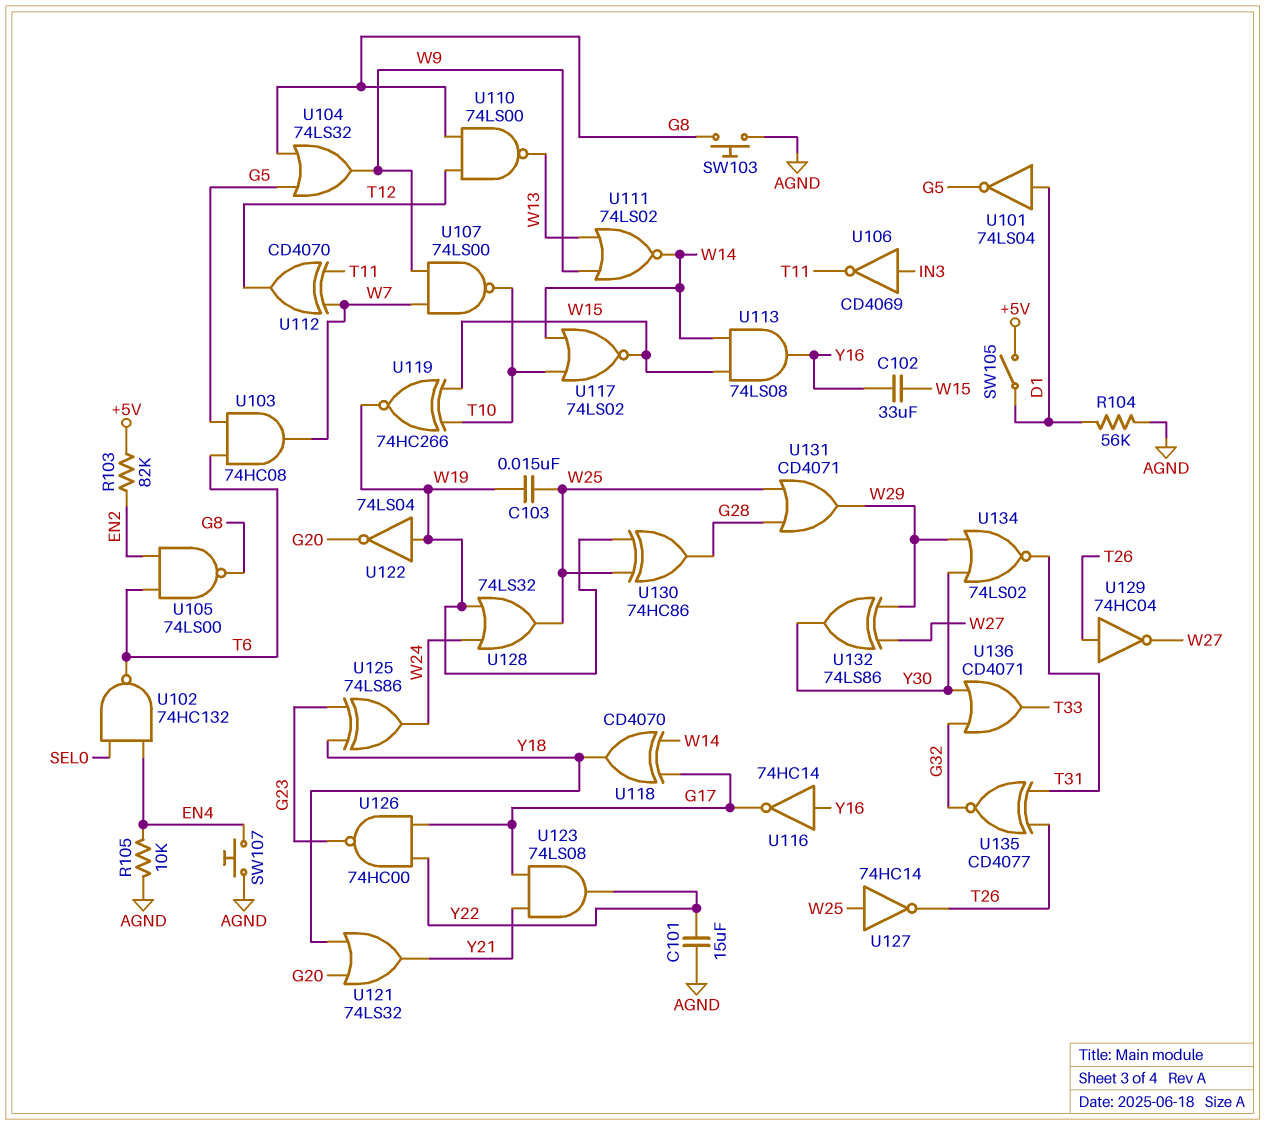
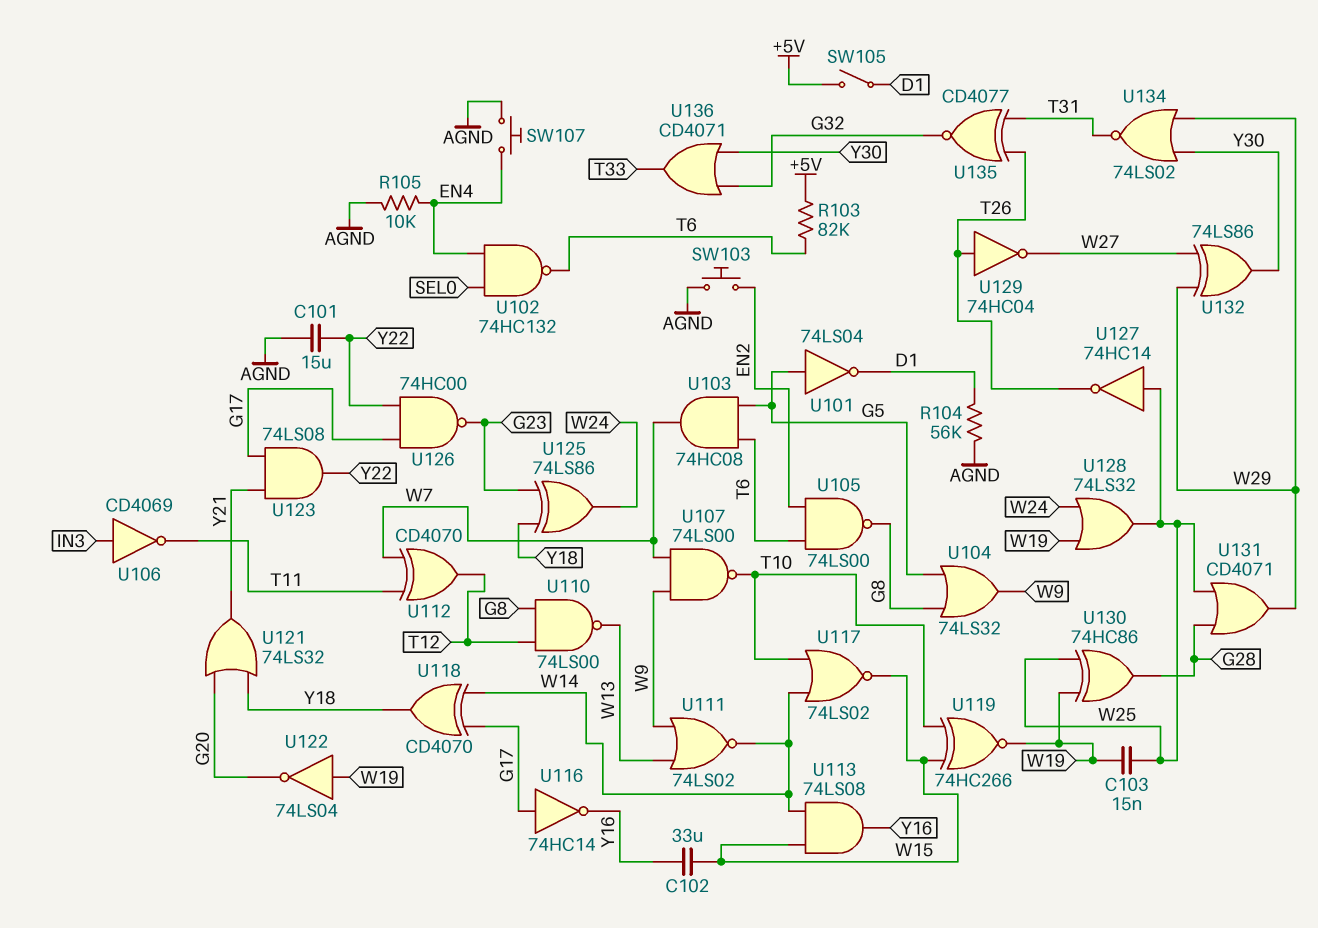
R103: 82k (+5V, EN2) -> 82k (+5V, T6)
SW103: button (AGND, G8) -> button (AGND, EN2)
U101: NOT 74LS04 (in D1, out G5) -> NOT 74LS04 (in G5, out D1)
U116: NOT 74HC14 (in Y16, out G17) -> NOT 74HC14 (in G17, out Y16)

